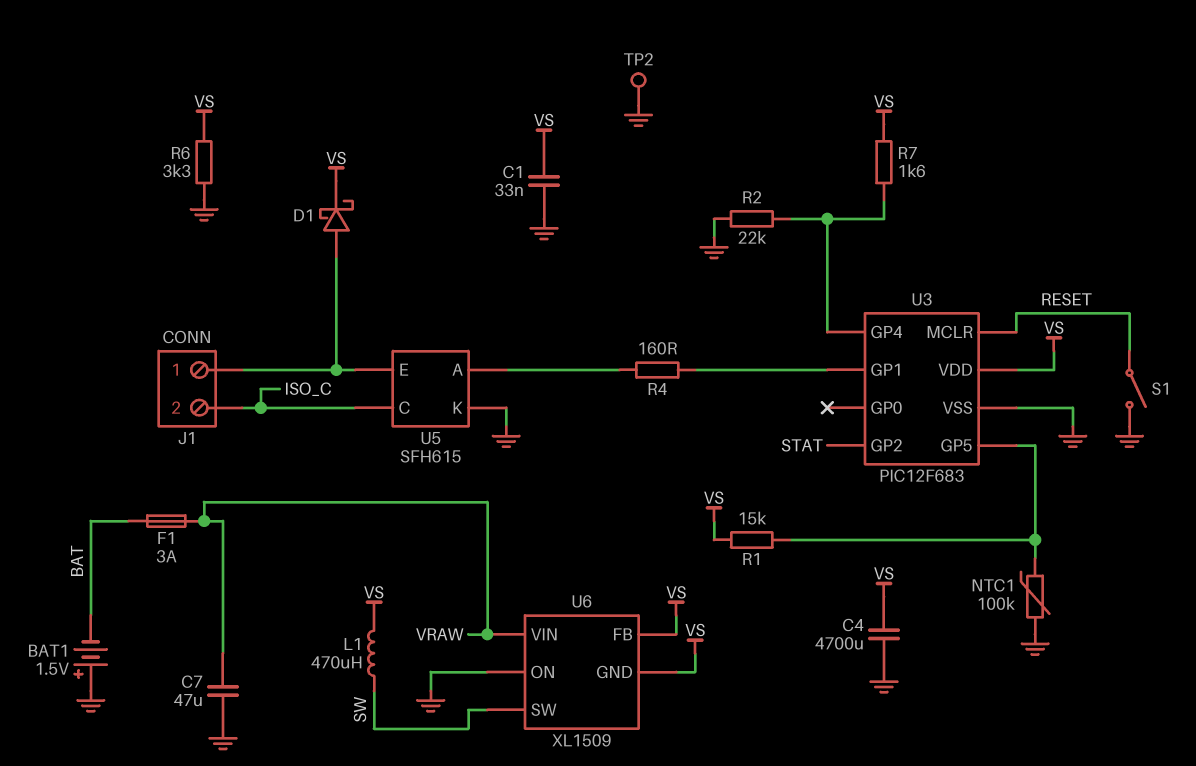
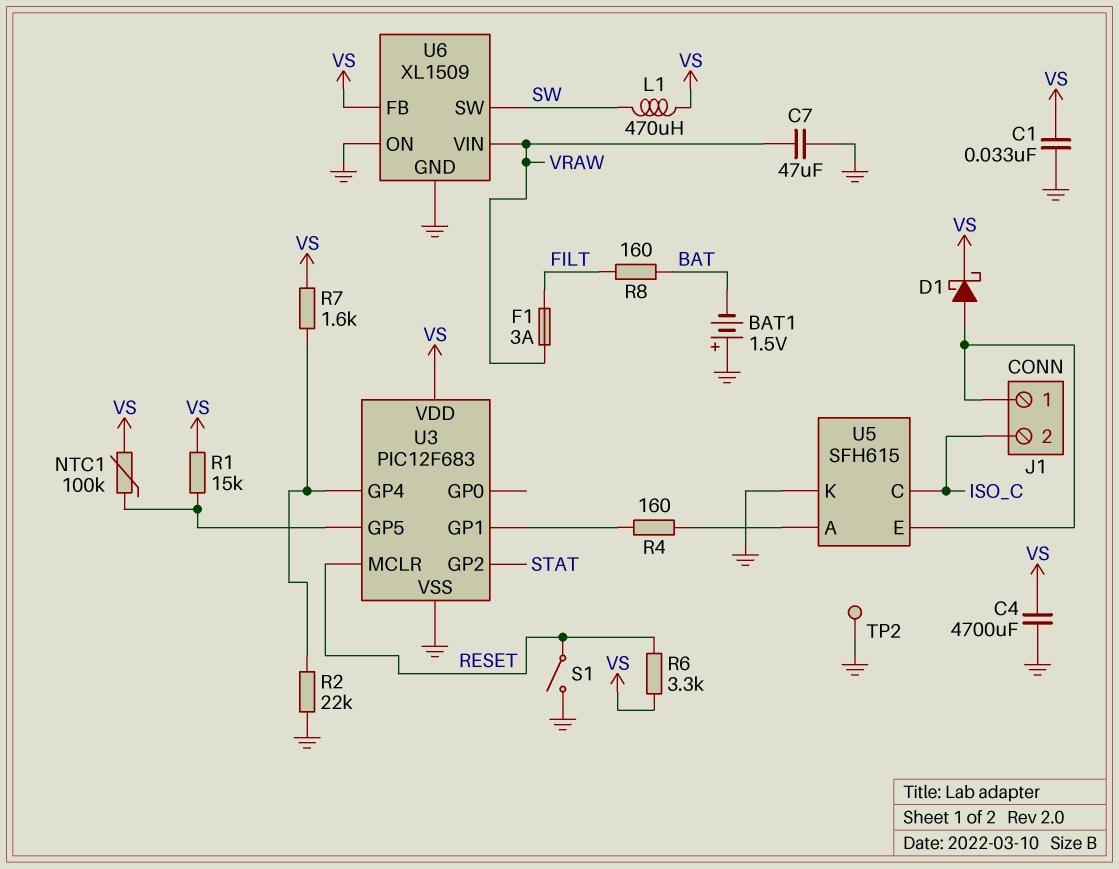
F1: 3A (BAT, VRAW) -> 3A (FILT, VRAW)
NTC1: 100k (GND, U3/GP5) -> 100k (U3/GP5, VS)
R6: 3.3k (GND, VS) -> 3.3k (RESET, VS)
R8: none -> 160 (BAT, FILT)
U6 pin GND: VS -> GND

